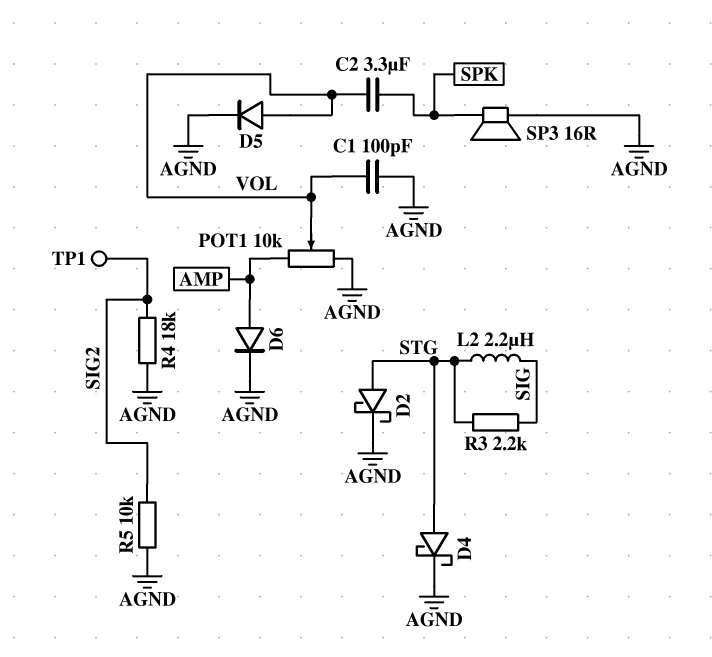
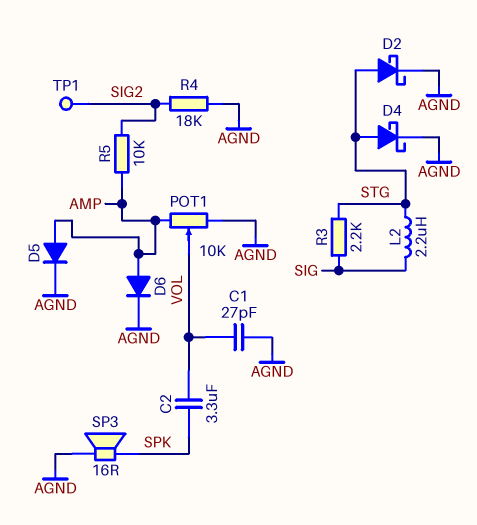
C1: 100pF (AGND, VOL) -> 27pF (AGND, VOL)
D5: diode (A VOL, K AGND) -> diode (A AMP, K AGND)
R5: 10k (AGND, SIG2) -> 10k (AMP, SIG2)

